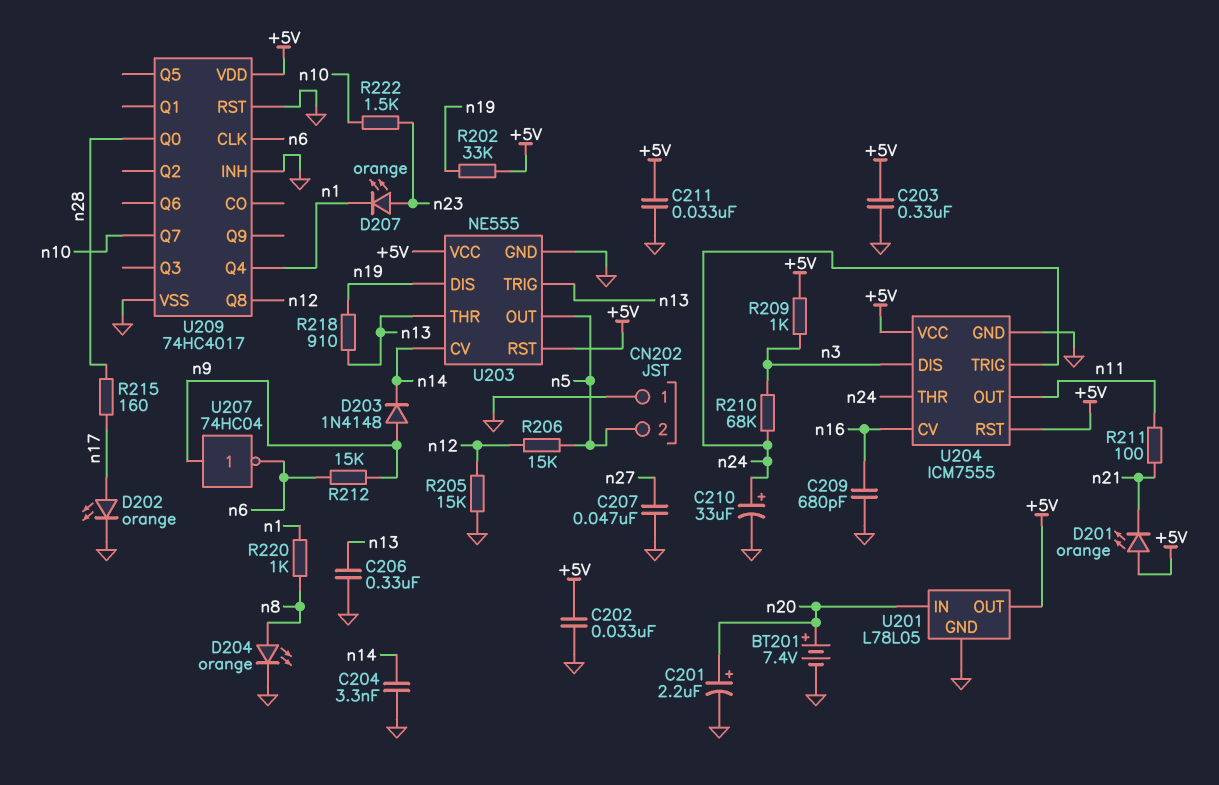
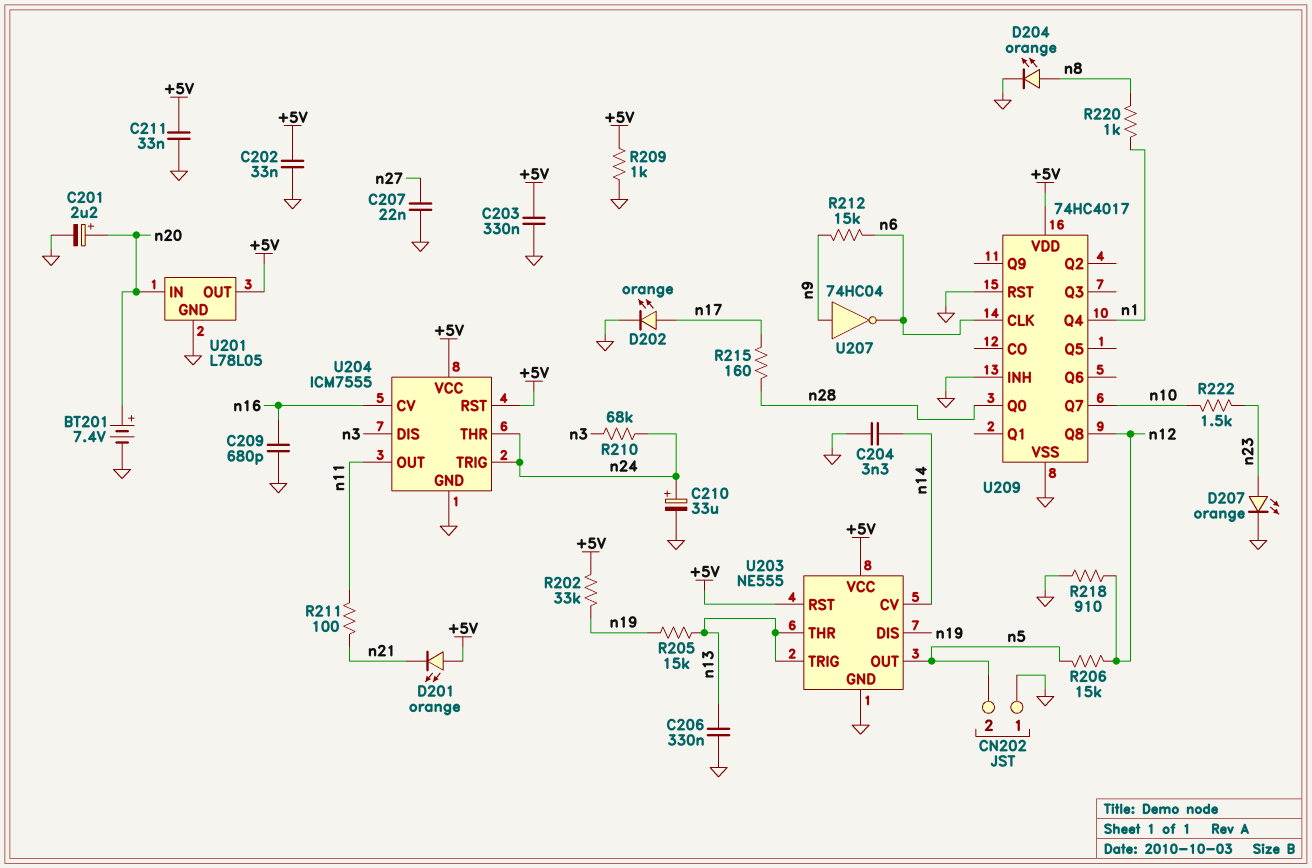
C207: 47nF (GND, n27) -> 22nF (GND, n27)
D203: diode 1N4148 (A n9, K n14) -> none
D207: LED orange (A n23, K n1) -> LED orange (A n23, K GND)
R205: 15k (GND, n12) -> 15k (n13, n19)
R209: 1k (+5V, n3) -> 1k (+5V, GND)
R218: 910 (n13, n19) -> 910 (GND, n12)

